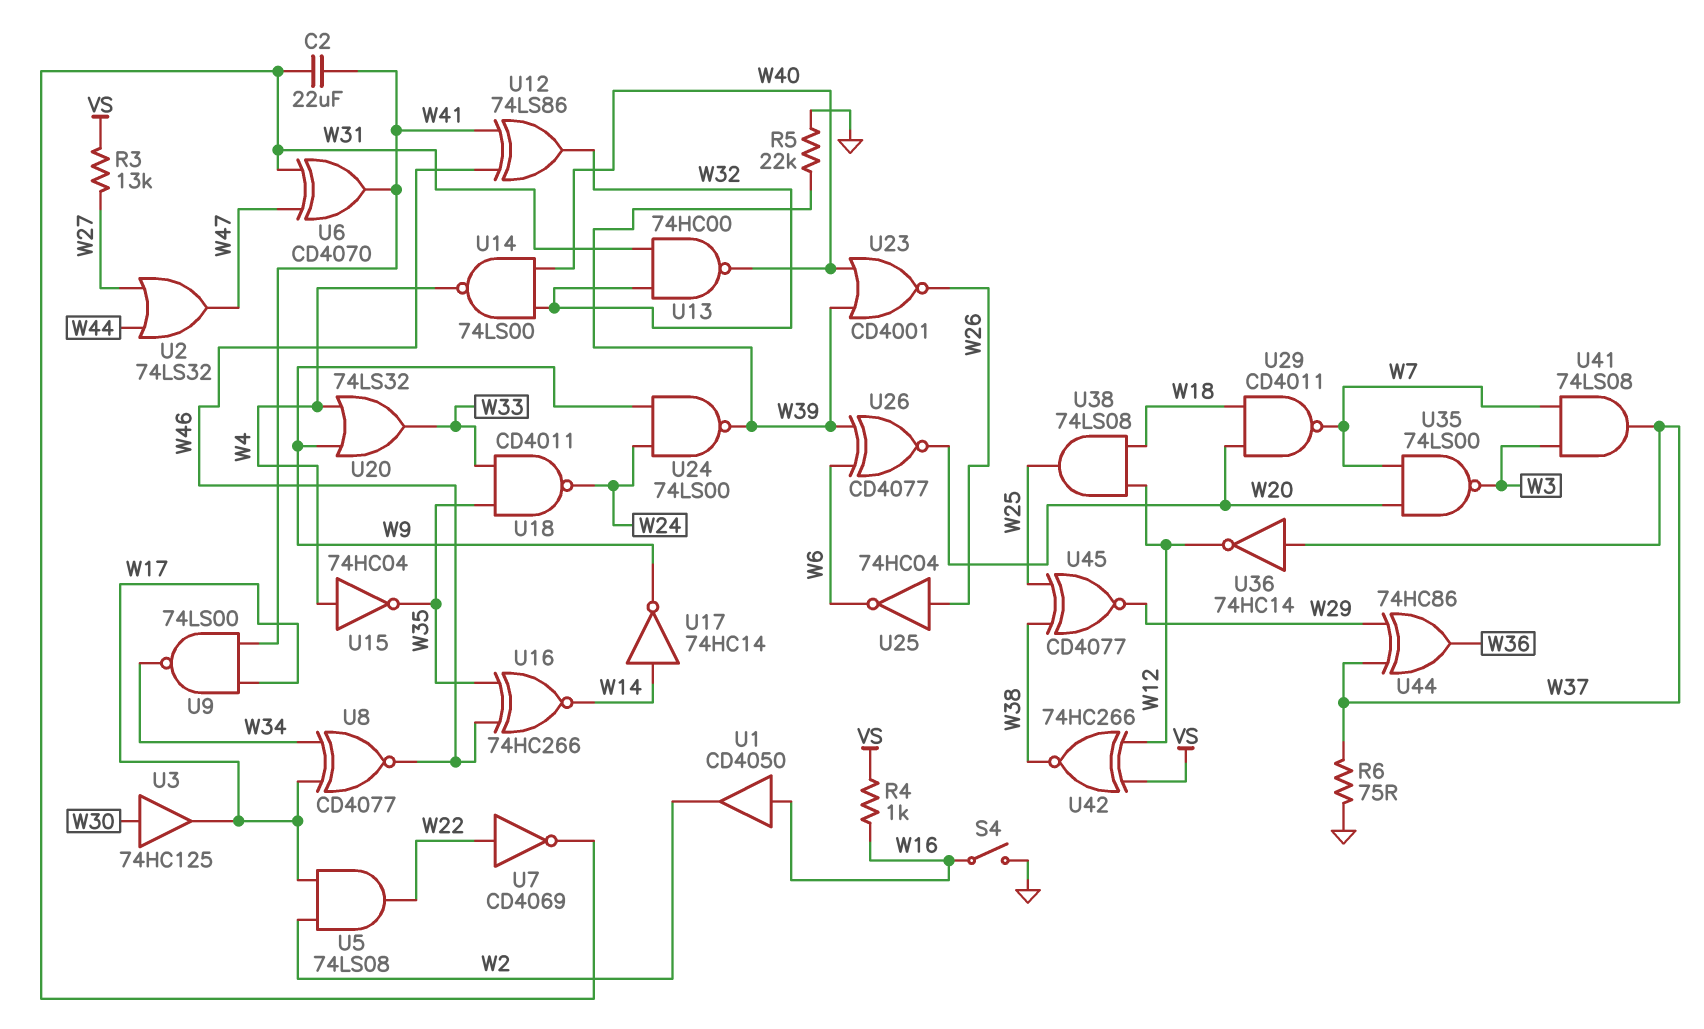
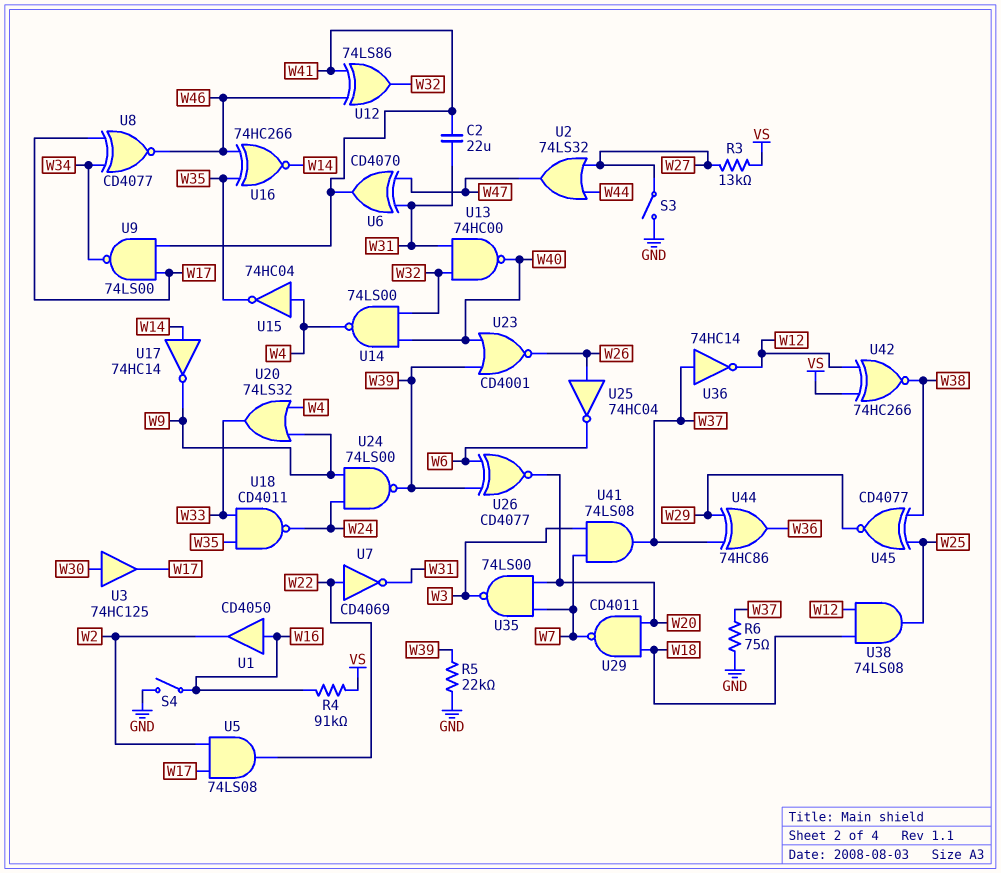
R4: 1k (VS, W16) -> 91k (VS, W16)
S3: none -> switch (GND, W27)

